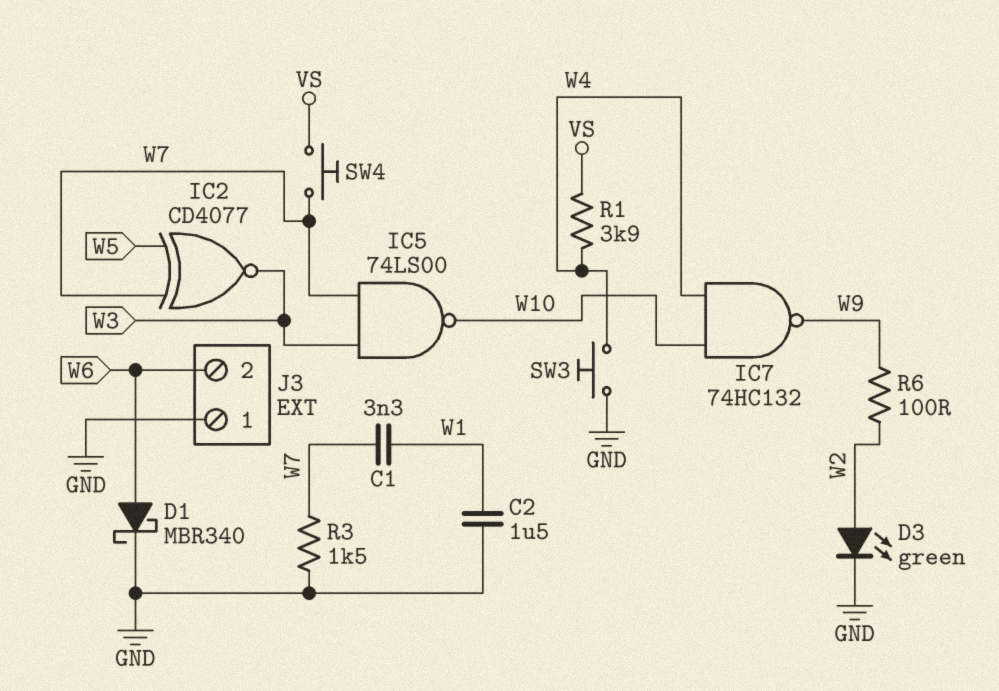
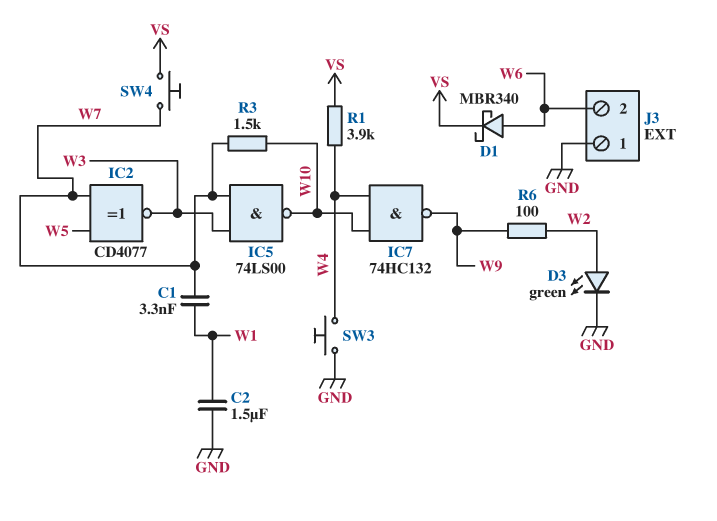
D1: schottky MBR340 (A W6, K GND) -> schottky MBR340 (A W6, K VS)
R3: 1.5k (GND, W7) -> 1.5k (W7, W10)

